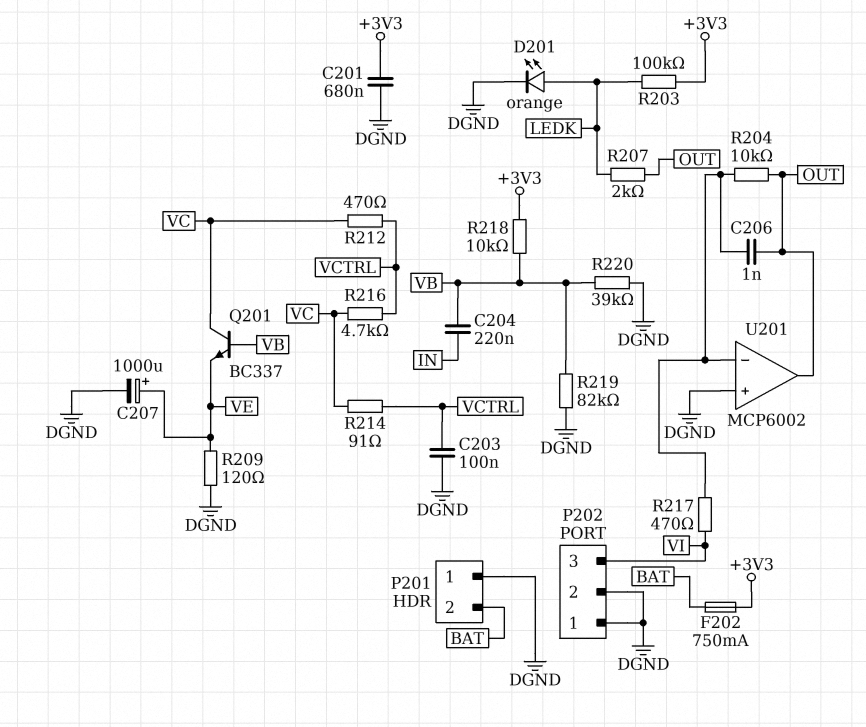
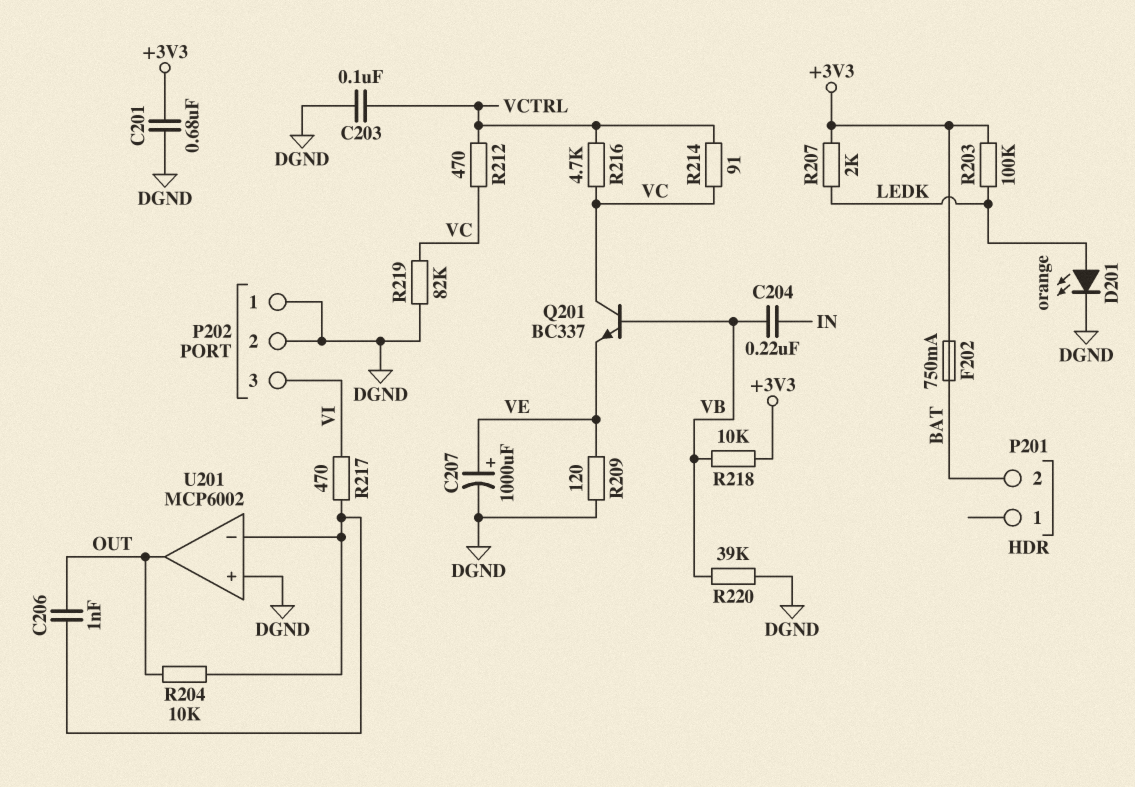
P201 pin 1: DGND -> none
R207: 2k (LEDK, OUT) -> 2k (+3V3, LEDK)
R219: 82k (DGND, VB) -> 82k (DGND, VC)

